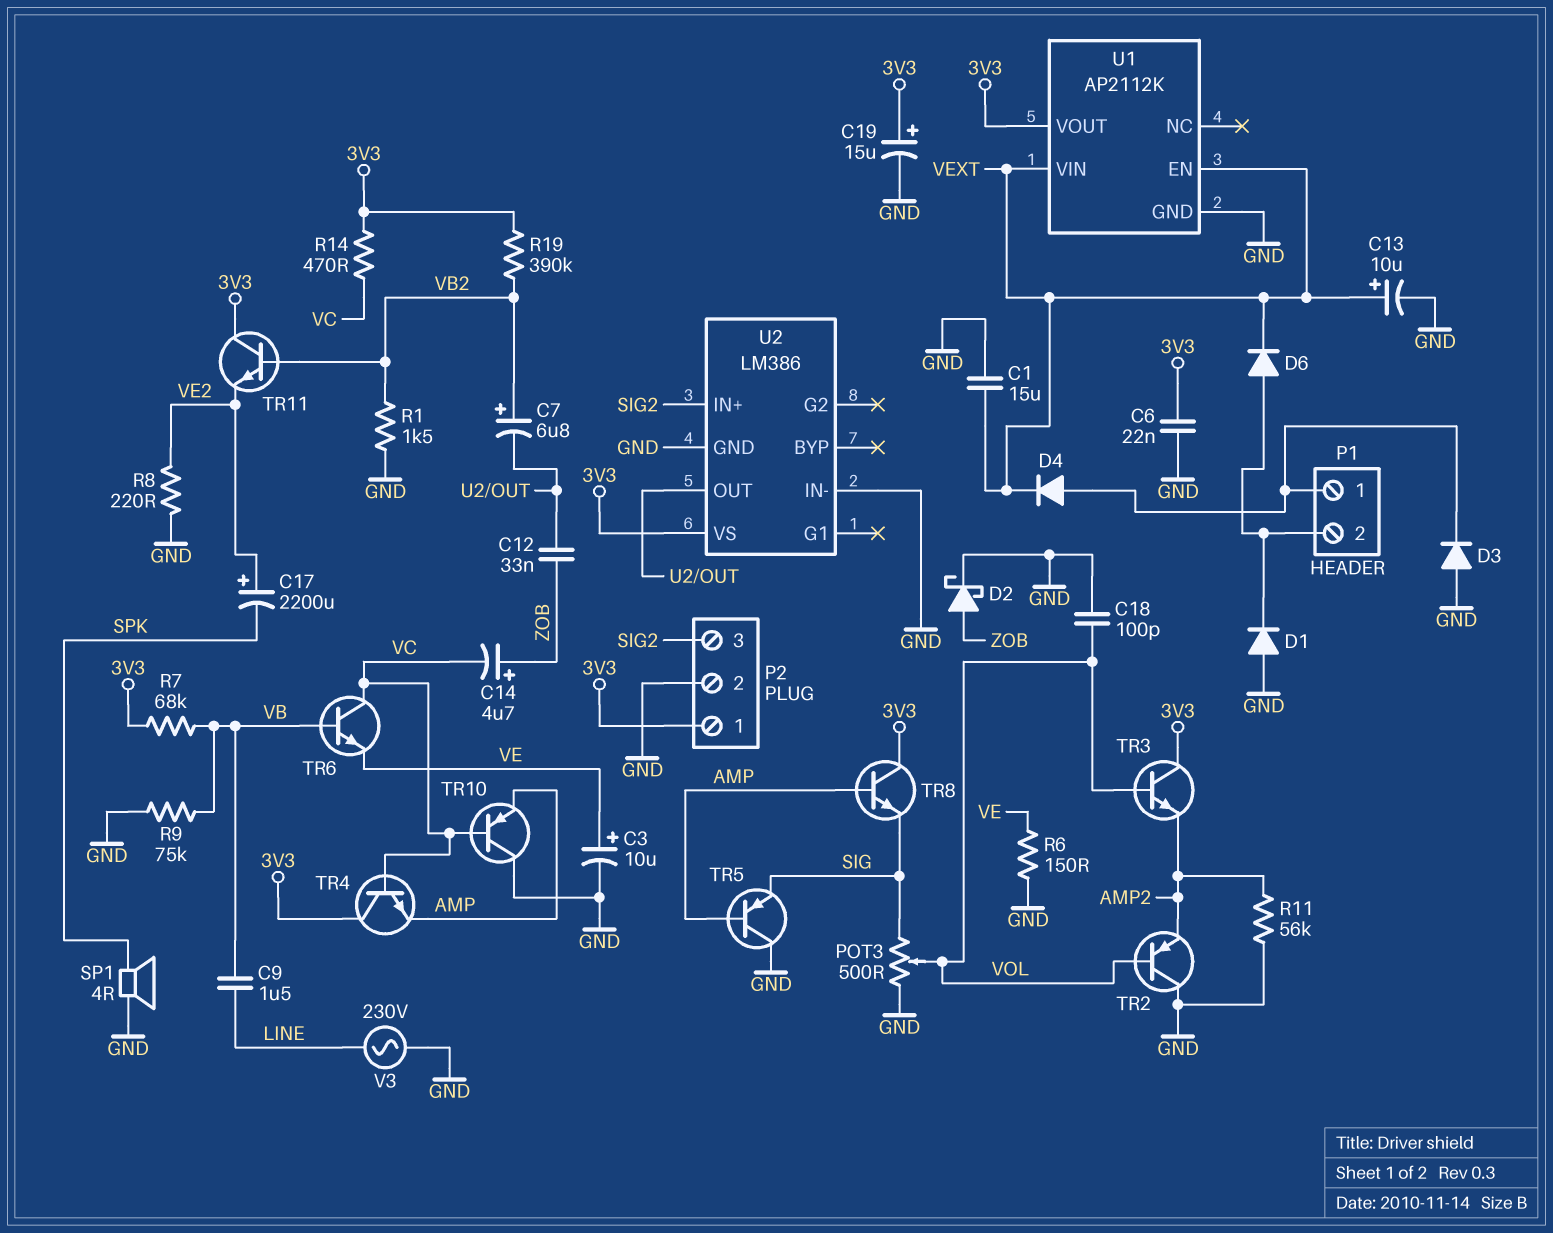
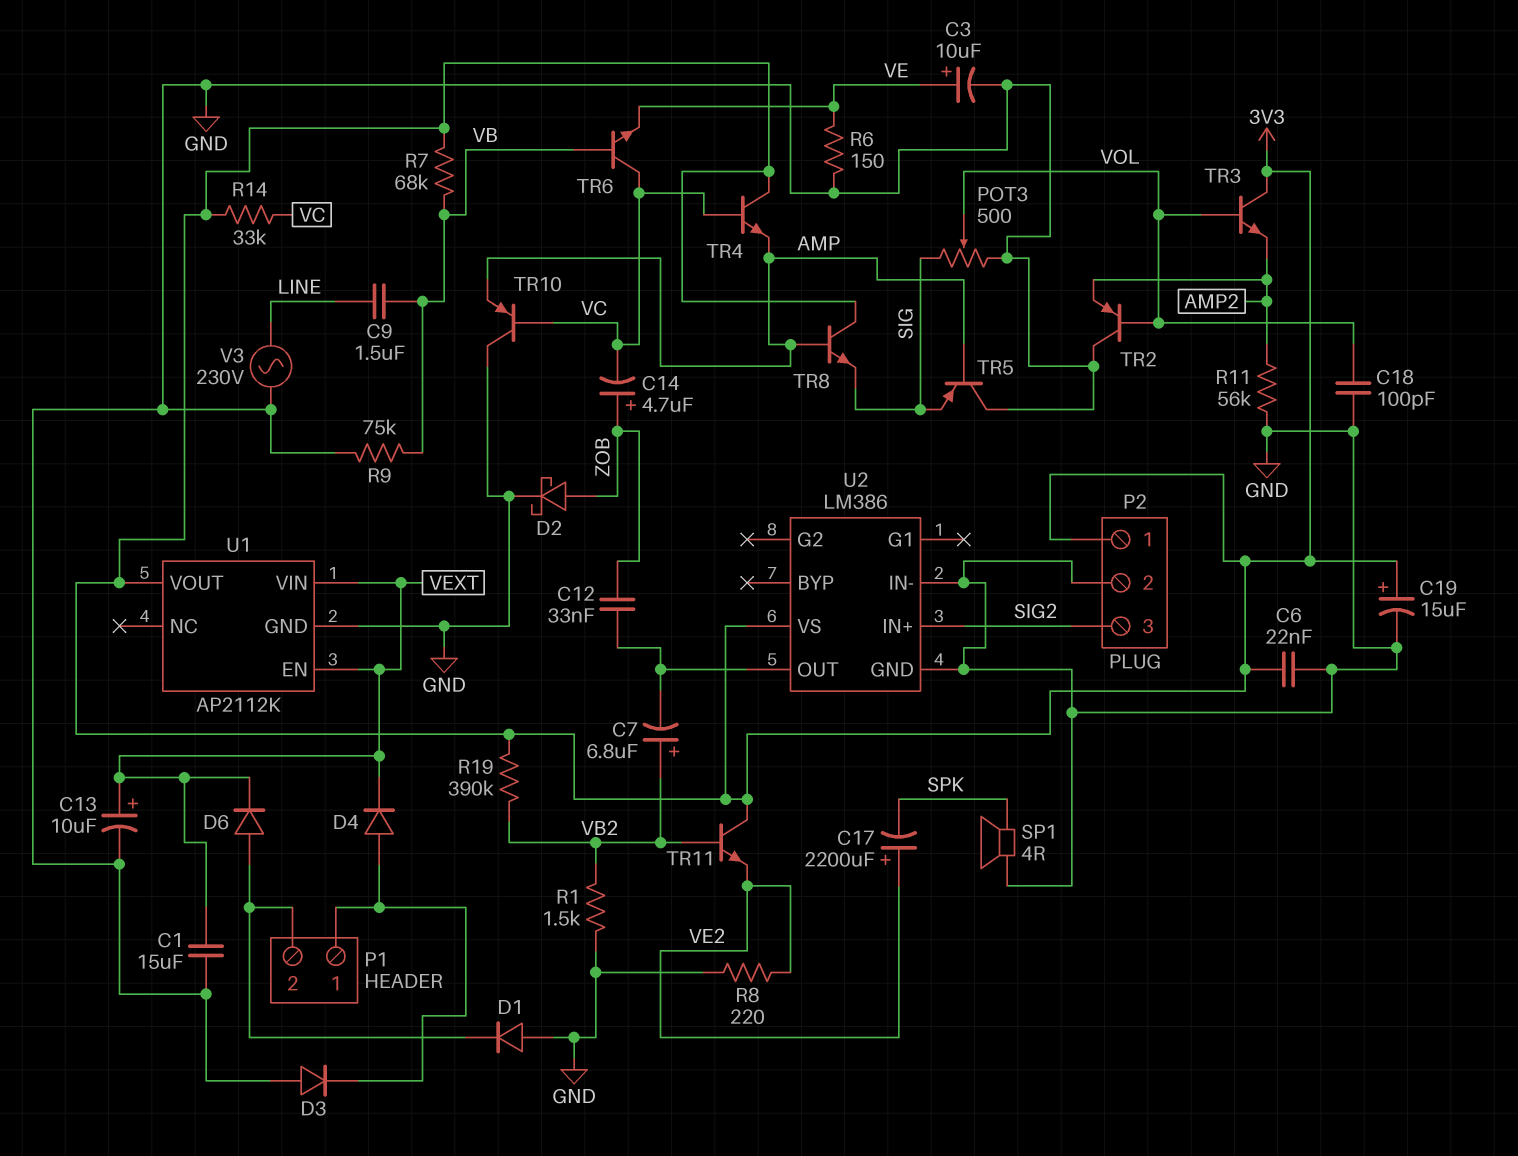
R14: 470 (3V3, VC) -> 33k (3V3, VC)

